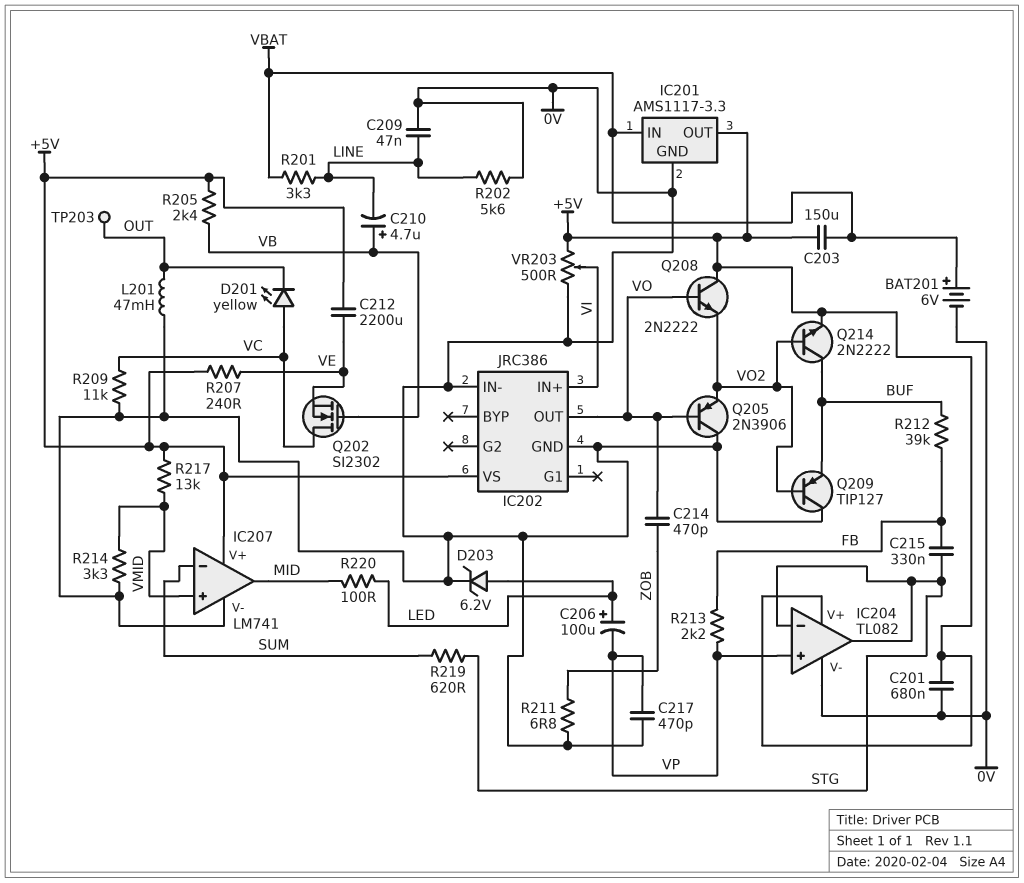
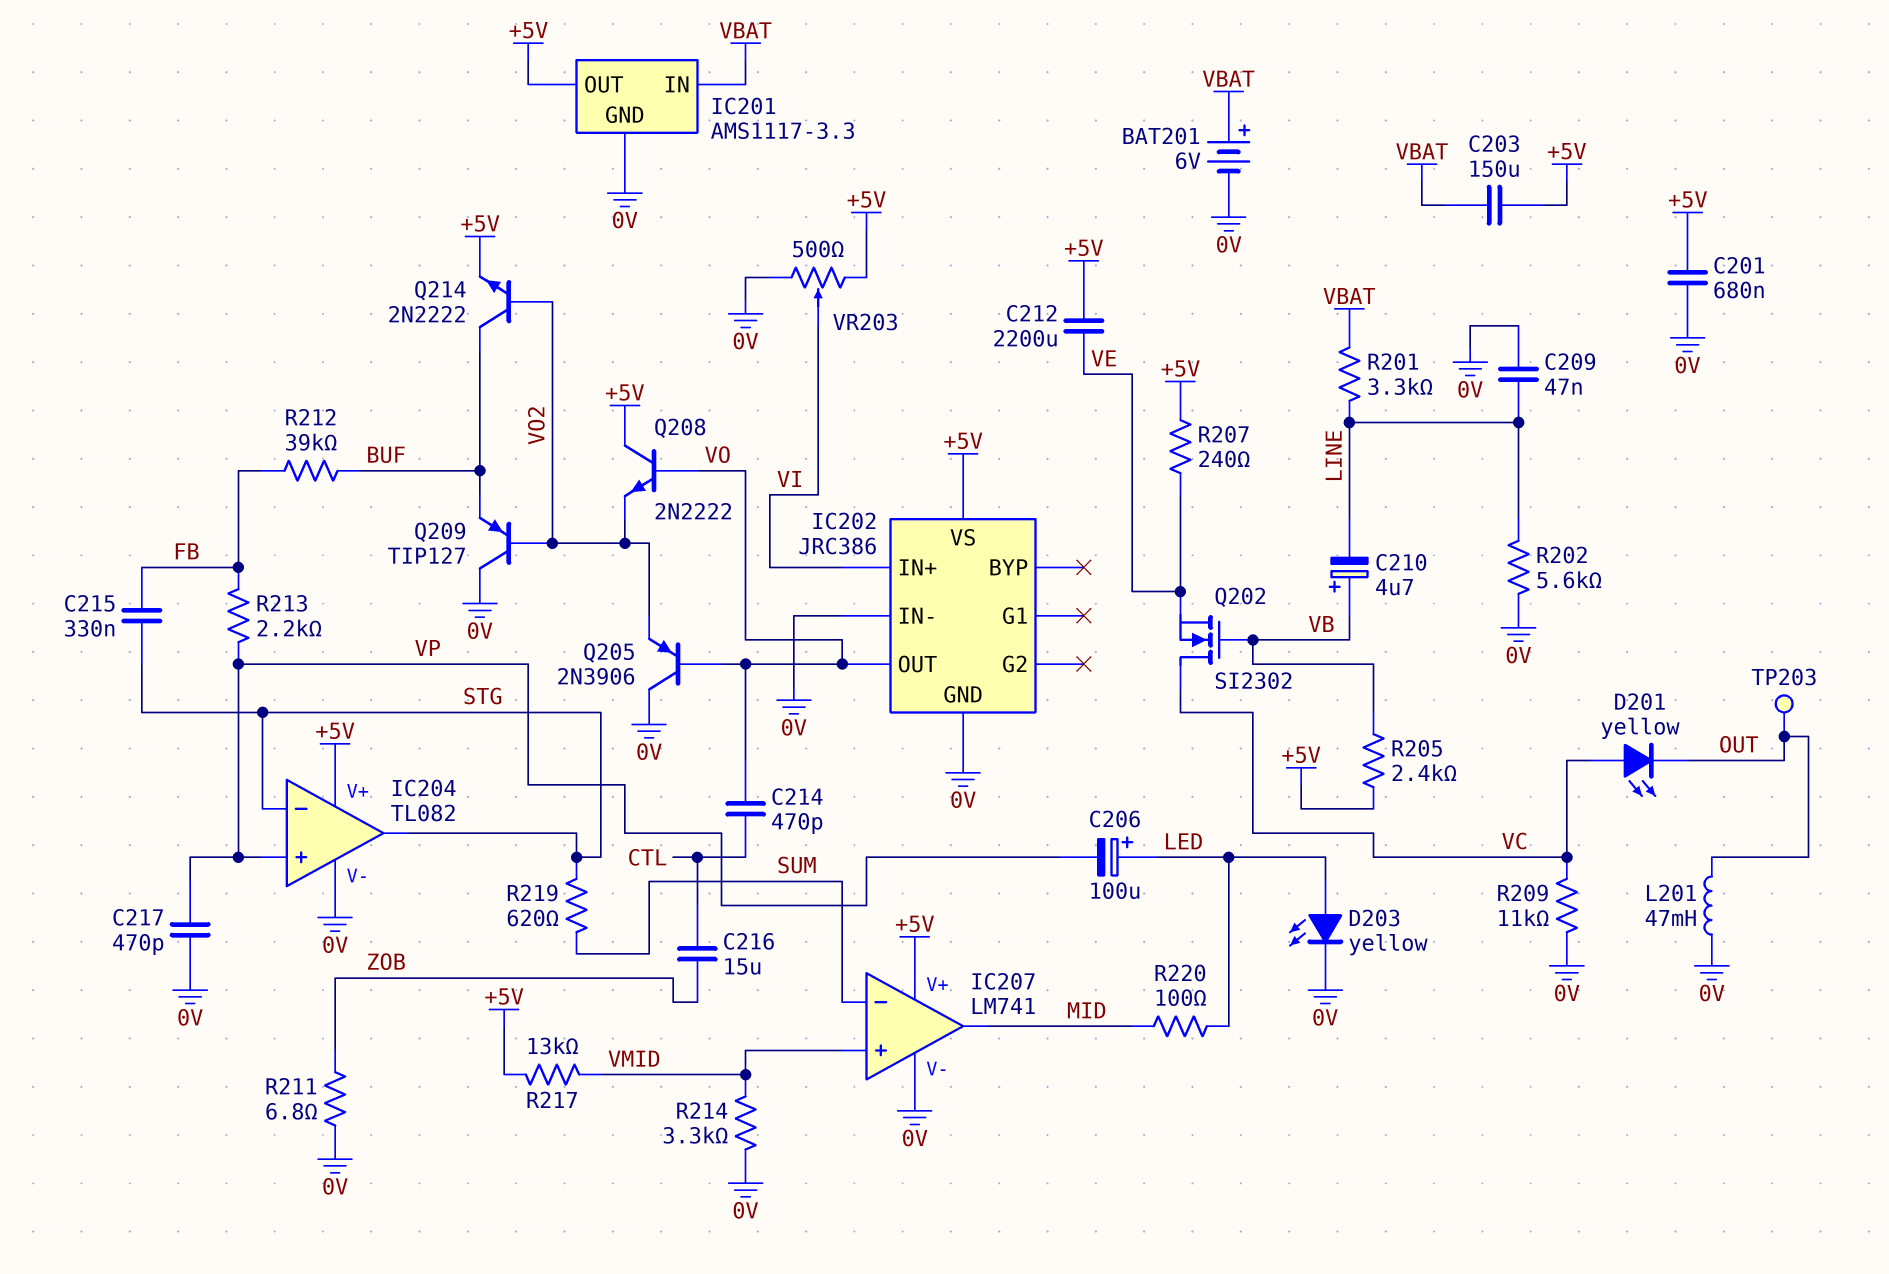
C214: 470pF (VO, ZOB) -> 470pF (CTL, VO)
C216: none -> 15uF (CTL, ZOB)
D203: zener 6.2V (A LED, K 0V) -> LED yellow (A LED, K 0V)

